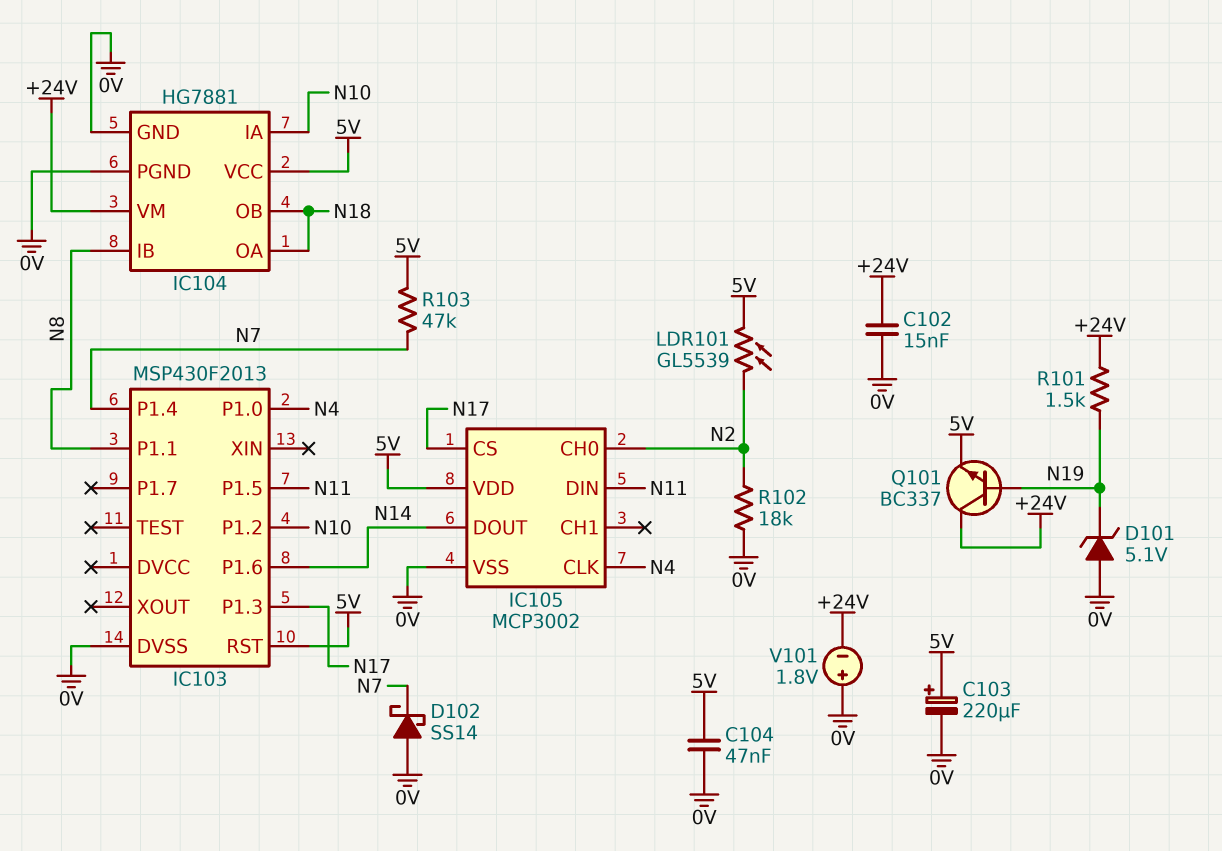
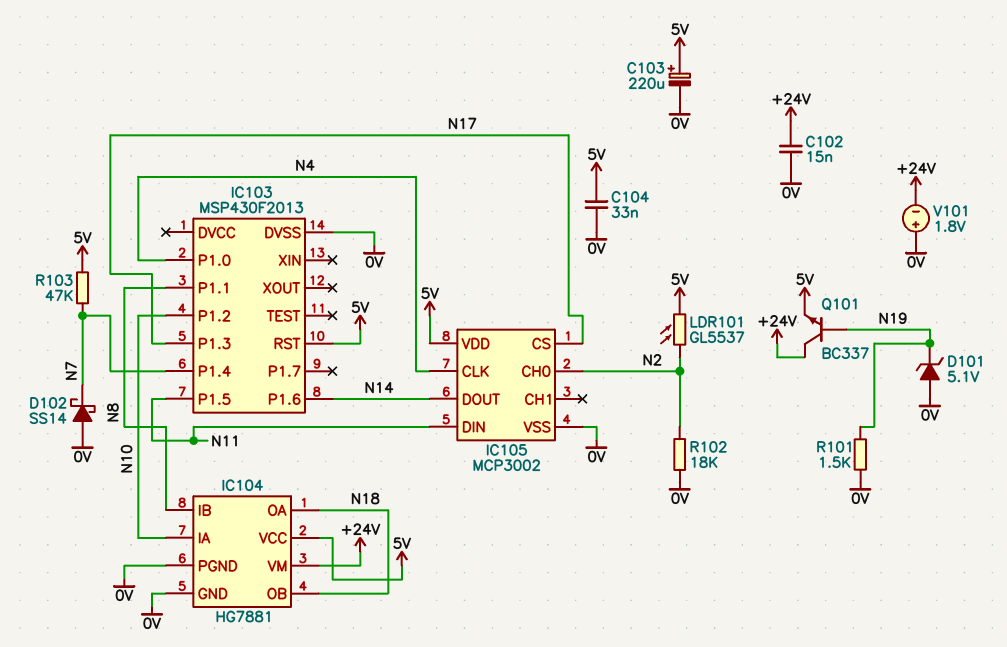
C104: 47nF (0V, 5V) -> 33nF (0V, 5V)
LDR101: GL5539 (5V, N2) -> GL5537 (5V, N2)
R101: 1.5k (+24V, N19) -> 1.5k (0V, N19)

